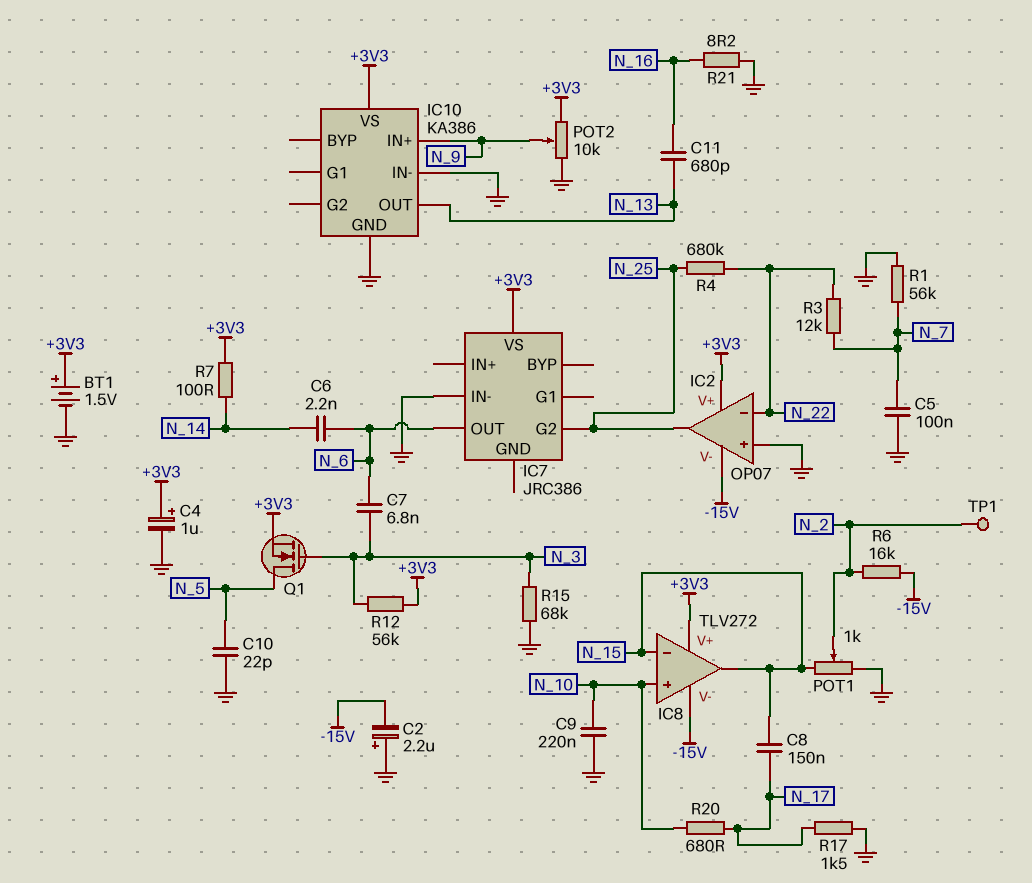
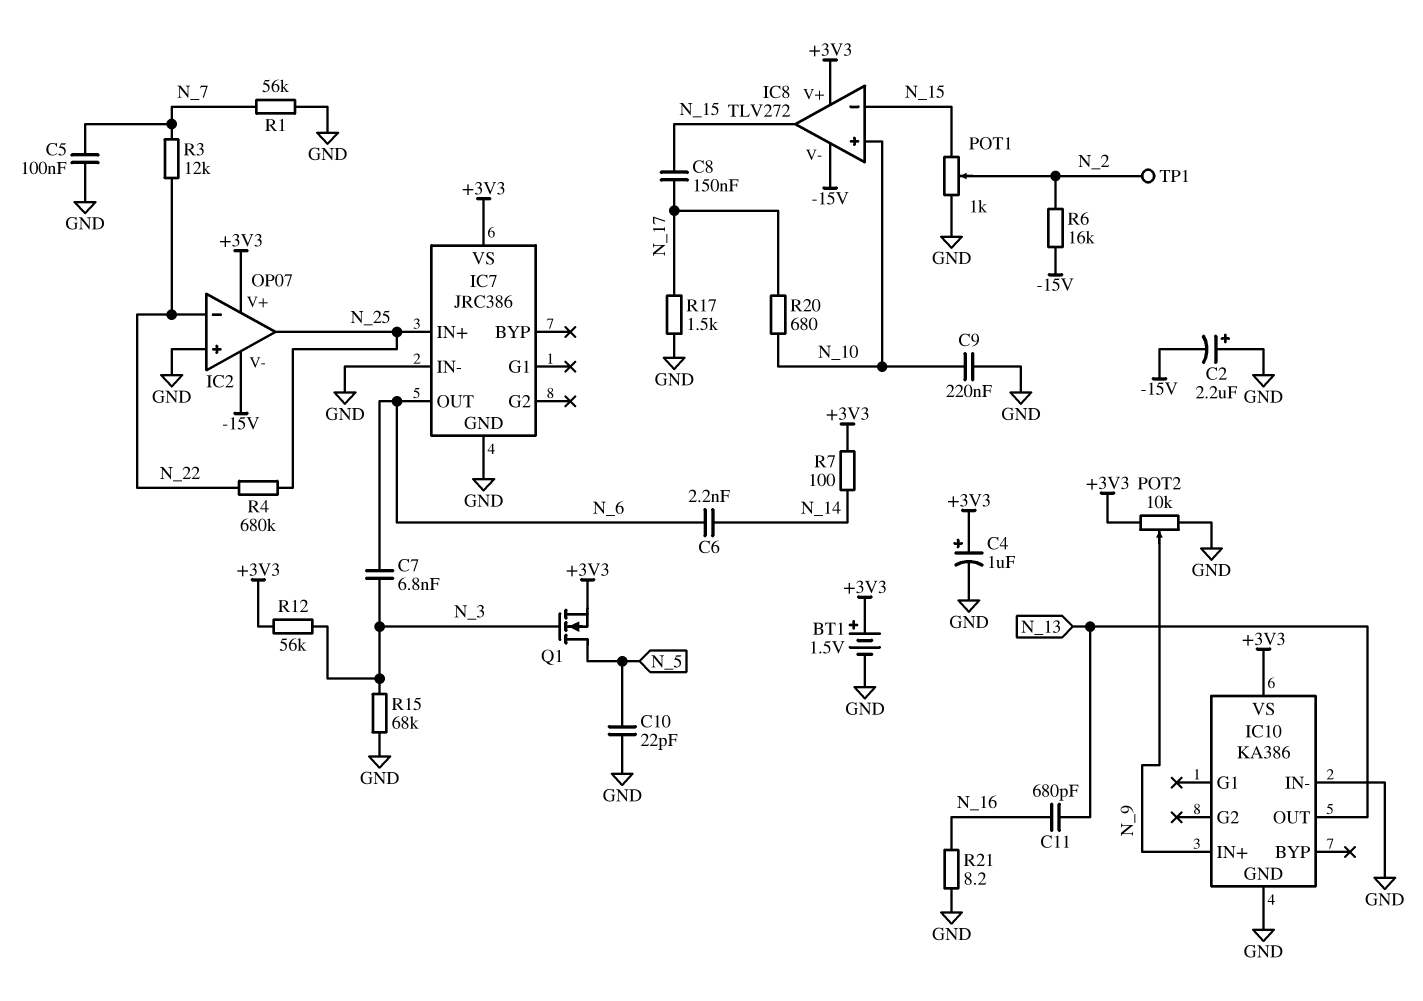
IC7 pin G2: N_25 -> none
IC7 pin GND: none -> GND
IC7 pin IN+: none -> N_25

